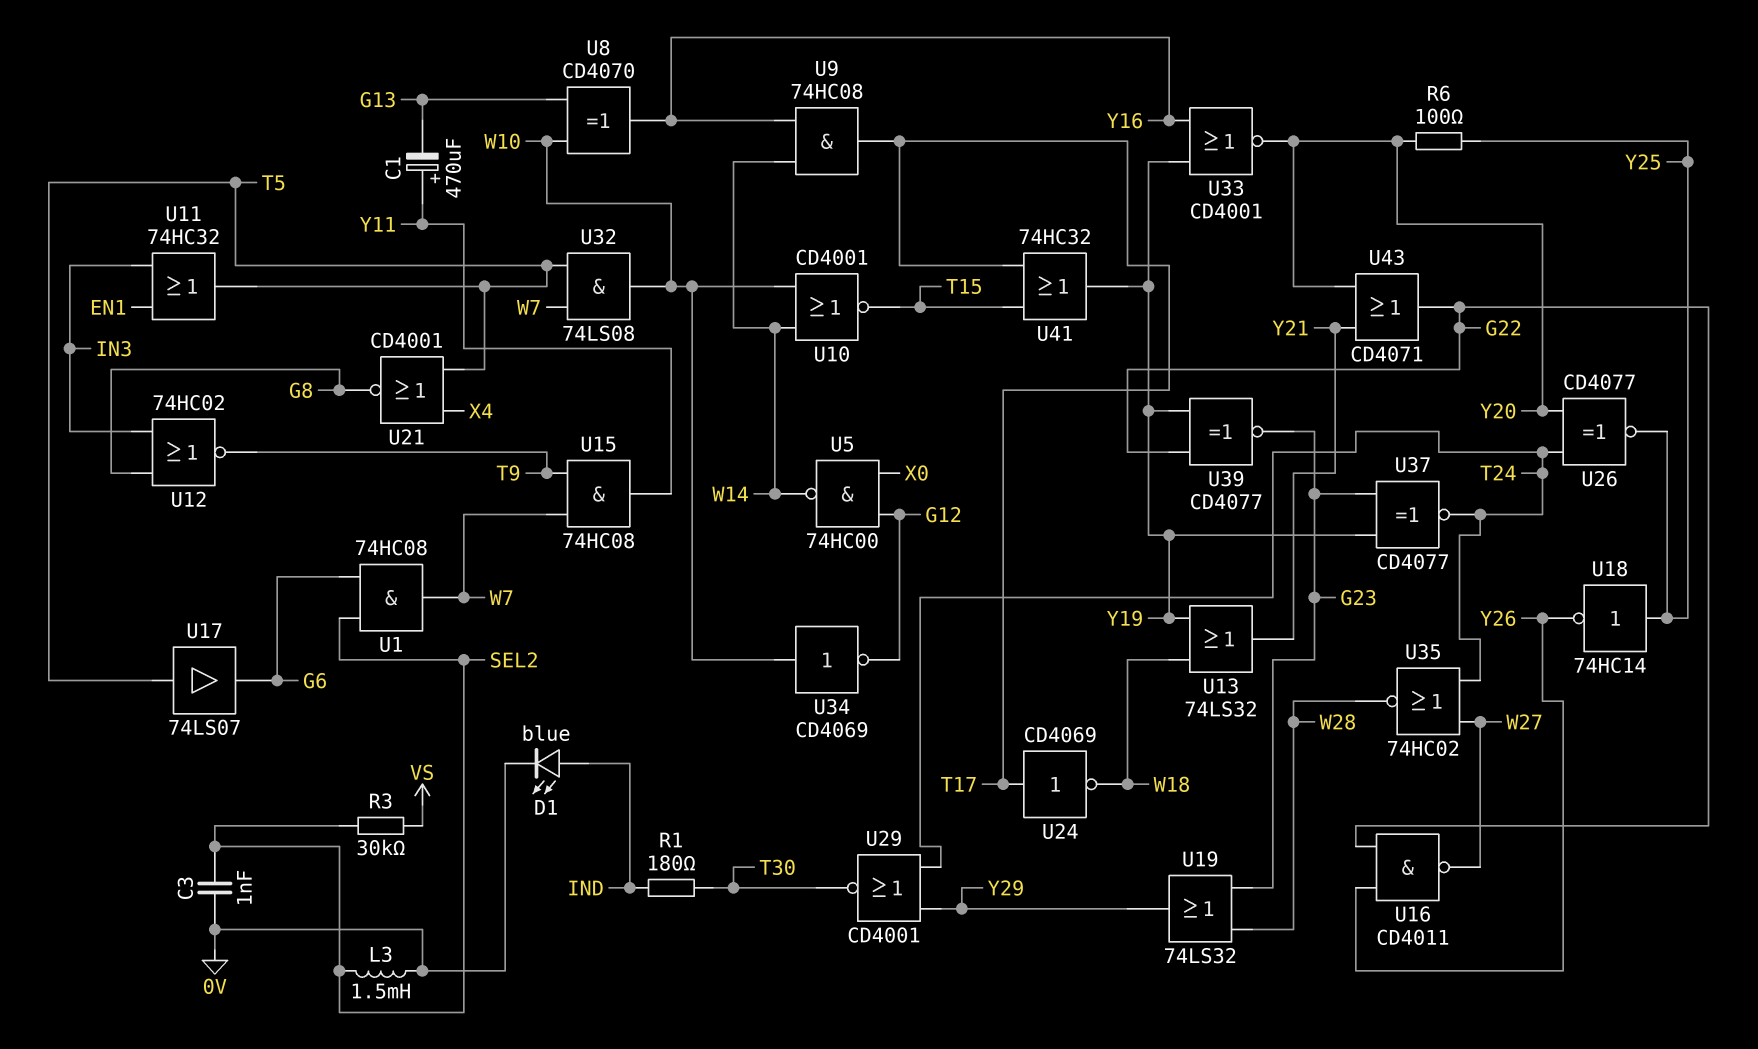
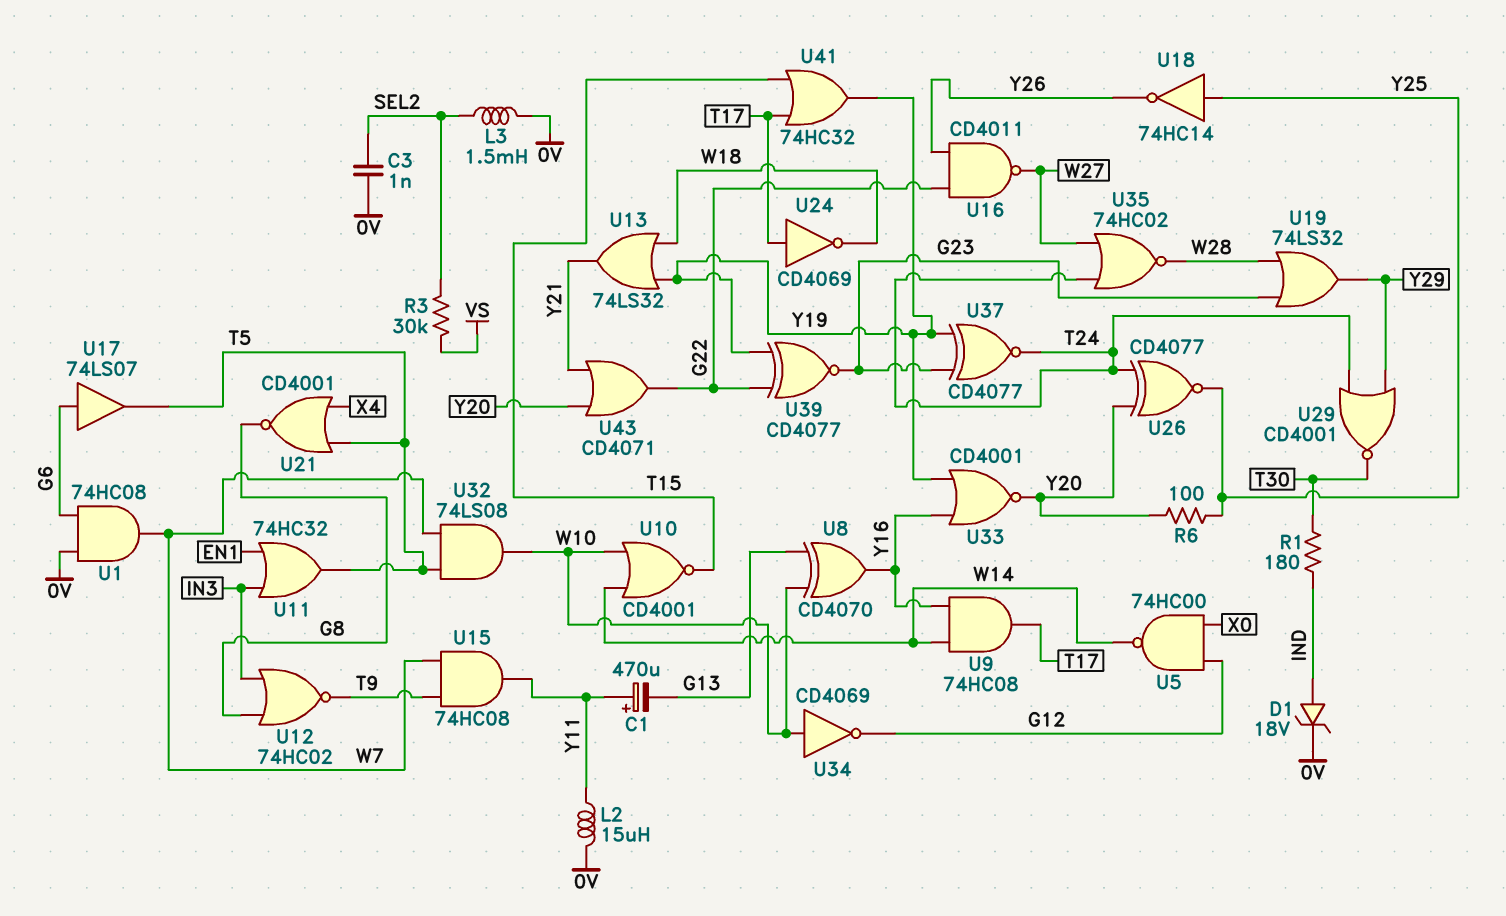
D1: LED blue (A IND, K 0V) -> zener 18V (A IND, K 0V)
L2: none -> 15uH (0V, Y11)
U1: AND 74HC08 (in G6, in SEL2, out W7) -> AND 74HC08 (in 0V, in G6, out W7)
U17: buffer 74LS07 (in T5, out G6) -> buffer 74LS07 (in G6, out T5)

